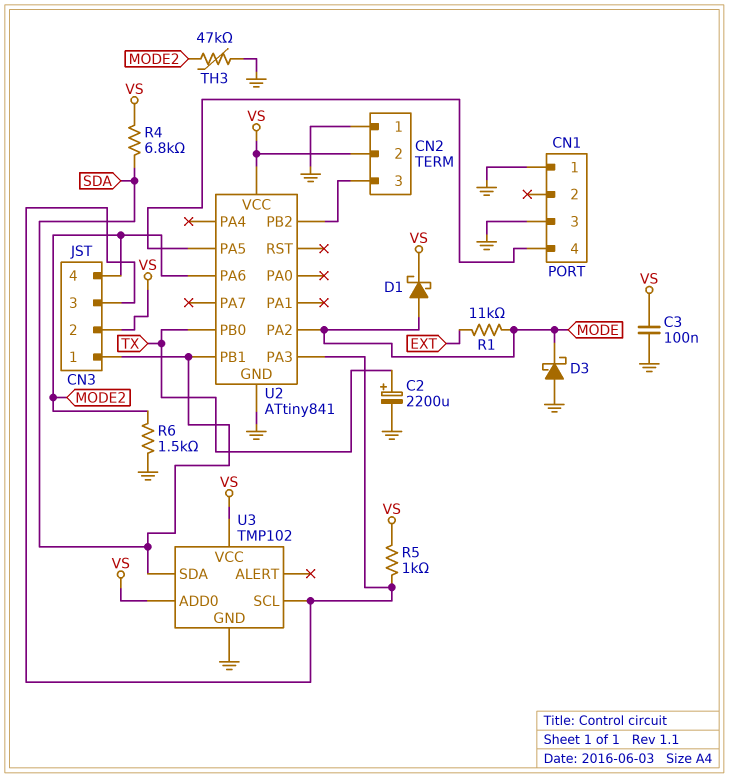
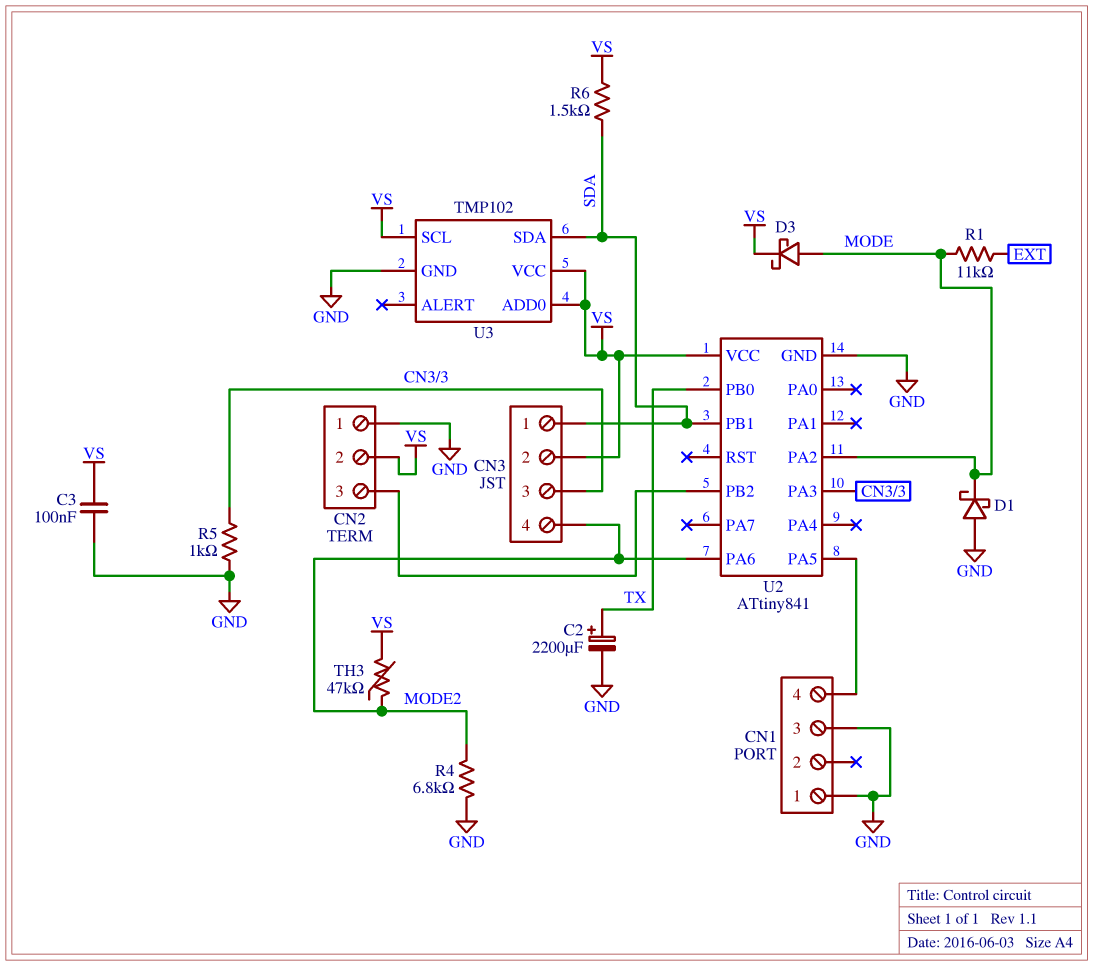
D1: schottky (A MODE, K VS) -> schottky (A GND, K MODE)
D3: schottky (A GND, K MODE) -> schottky (A MODE, K VS)
R4: 6.8k (SDA, VS) -> 6.8k (GND, MODE2)
R5: 1k (CN3/3, VS) -> 1k (CN3/3, GND)
R6: 1.5k (GND, MODE2) -> 1.5k (SDA, VS)
TH3: 47k (GND, MODE2) -> 47k (MODE2, VS)
U3 pin SCL: CN3/3 -> VS

